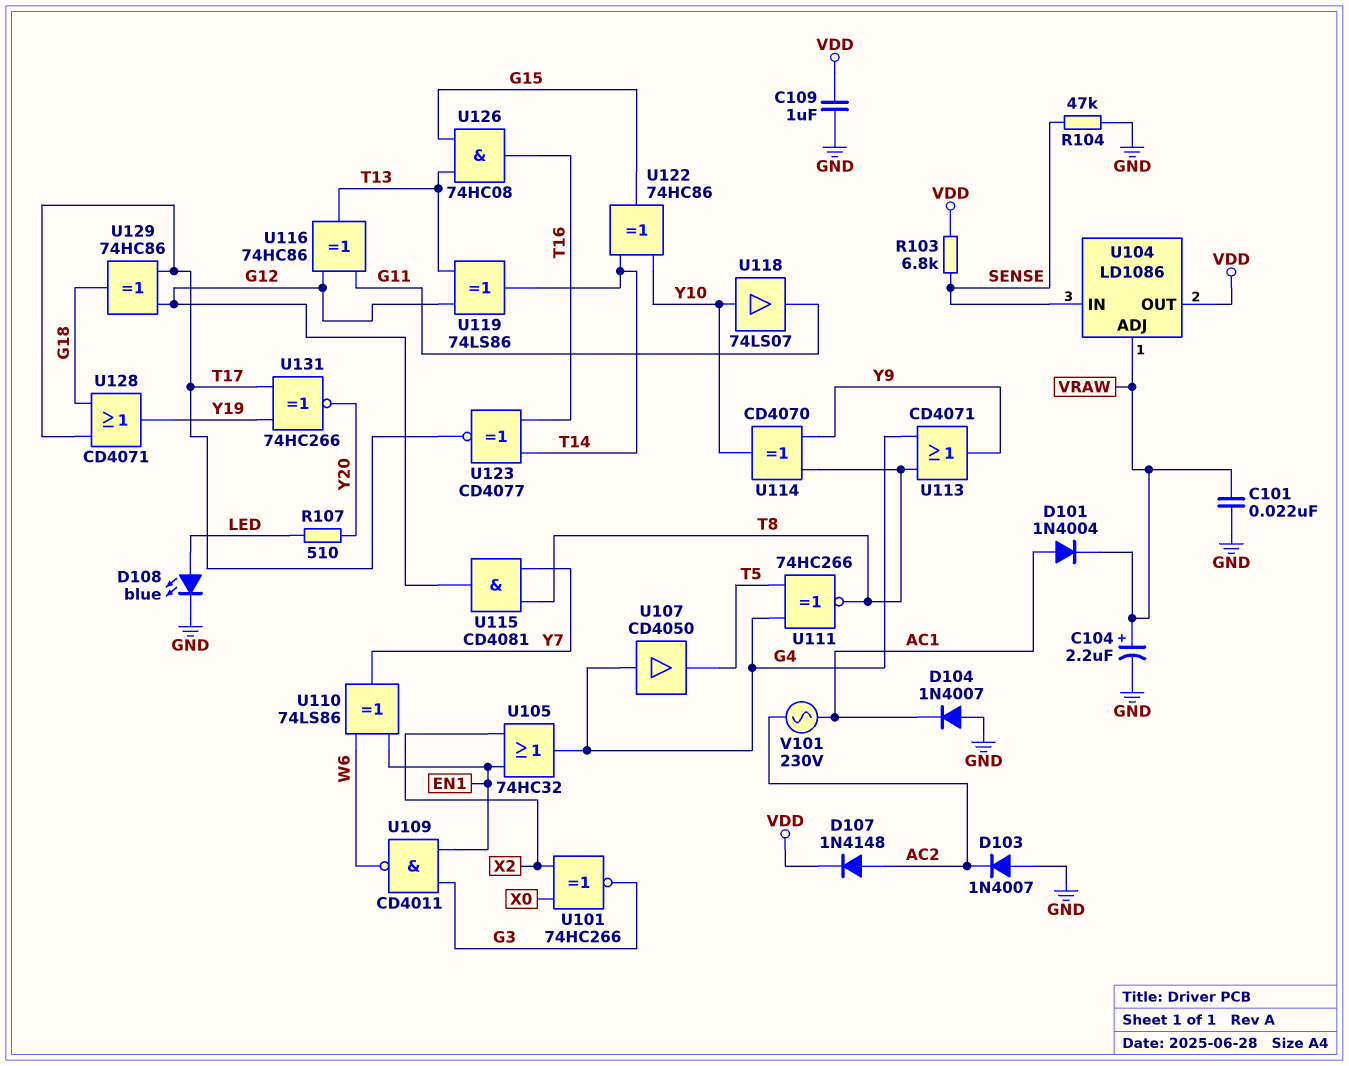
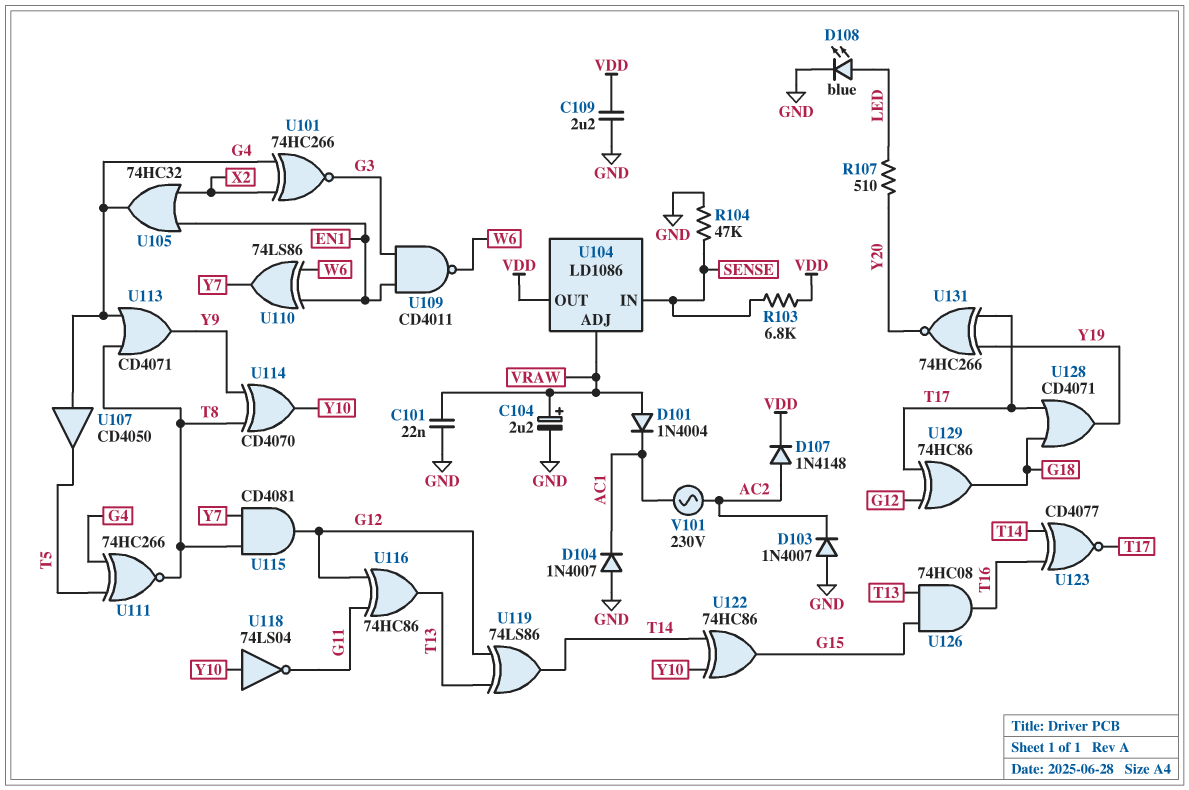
C109: 1uF (GND, VDD) -> 2.2uF (GND, VDD)
D101: diode 1N4004 (A AC1, K VRAW) -> diode 1N4004 (A VRAW, K AC1)
U101: XNOR 74HC266 (in X0, in X2, out G3) -> XNOR 74HC266 (in G4, in X2, out G3)
U118: buffer 74LS07 (in Y10, out G11) -> NOT 74LS04 (in Y10, out G11)

